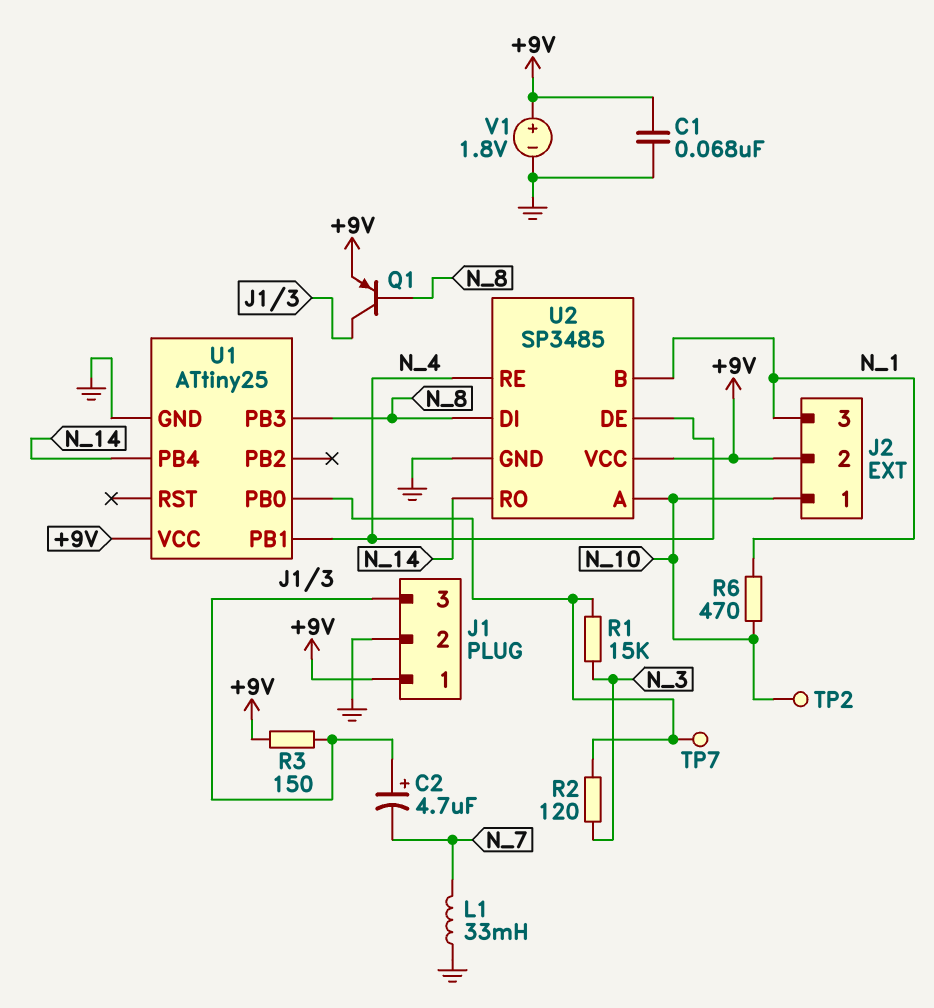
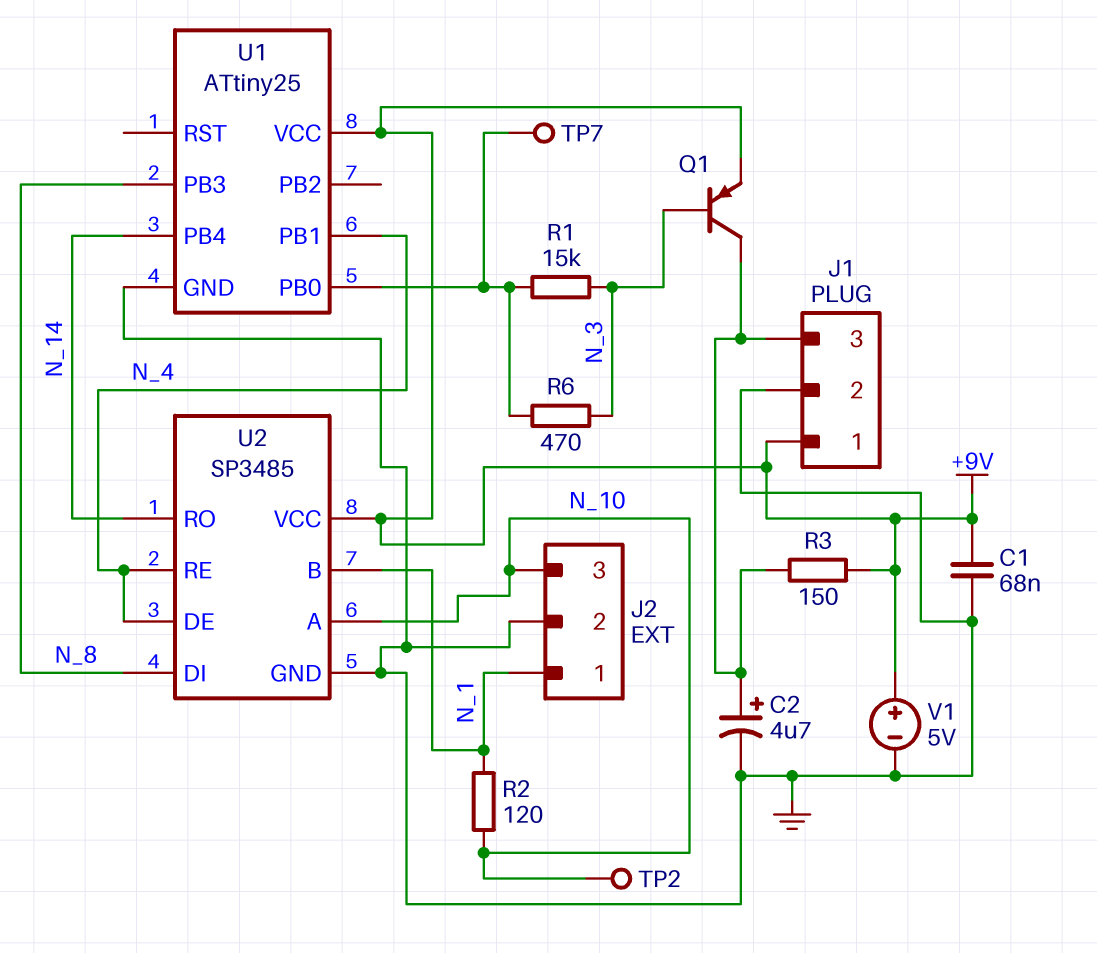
C2: 4.7uF (plus J1/3, minus N_7) -> 4.7uF (plus J1/3, minus GND)
J2 pin 1: N_10 -> N_1
J2 pin 2: +9V -> GND
J2 pin 3: N_1 -> N_10
L1: 33mH (GND, N_7) -> none
Q1: PNP (B N_8, C J1/3, E +9V) -> PNP (B N_3, C J1/3, E +9V)
R2: 120 (N_3, U1/PB0) -> 120 (N_1, N_10)
R6: 470 (N_1, N_10) -> 470 (N_3, U1/PB0)
V1: 1.8V (plus +9V, minus GND) -> 5V (plus +9V, minus GND)

